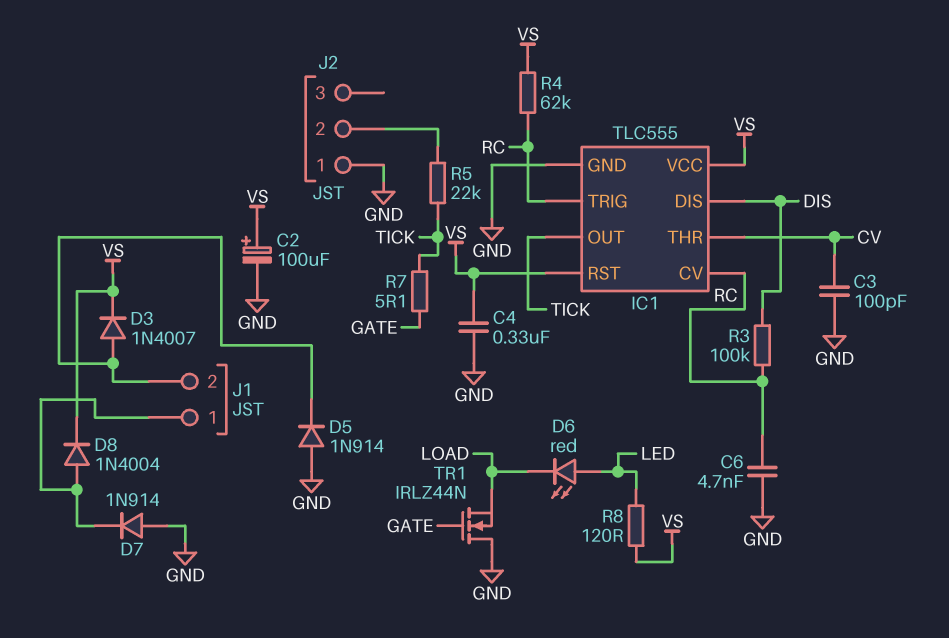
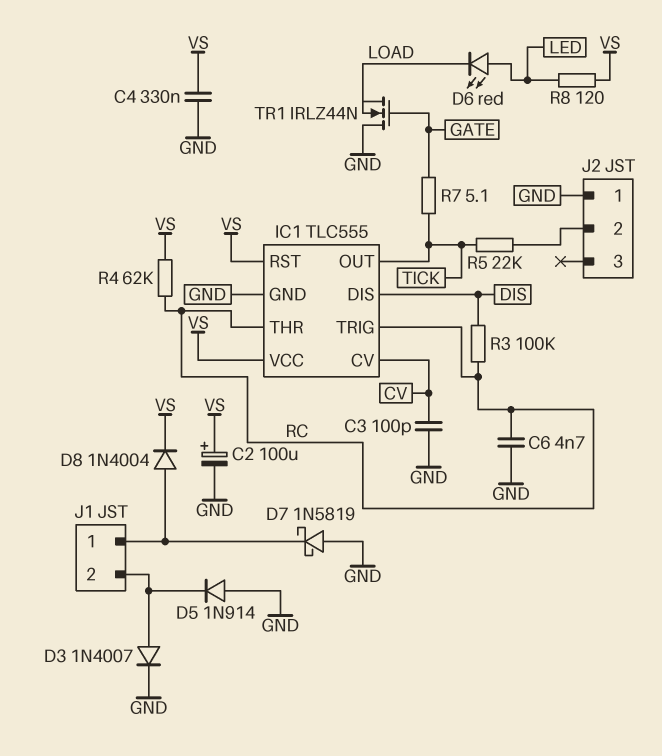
D3: diode 1N4007 (A J1/2, K VS) -> diode 1N4007 (A J1/2, K GND)
D7: diode 1N914 (A GND, K J1/1) -> schottky 1N5819 (A GND, K J1/1)
IC1 pin CV: RC -> CV
IC1 pin THR: CV -> RC

